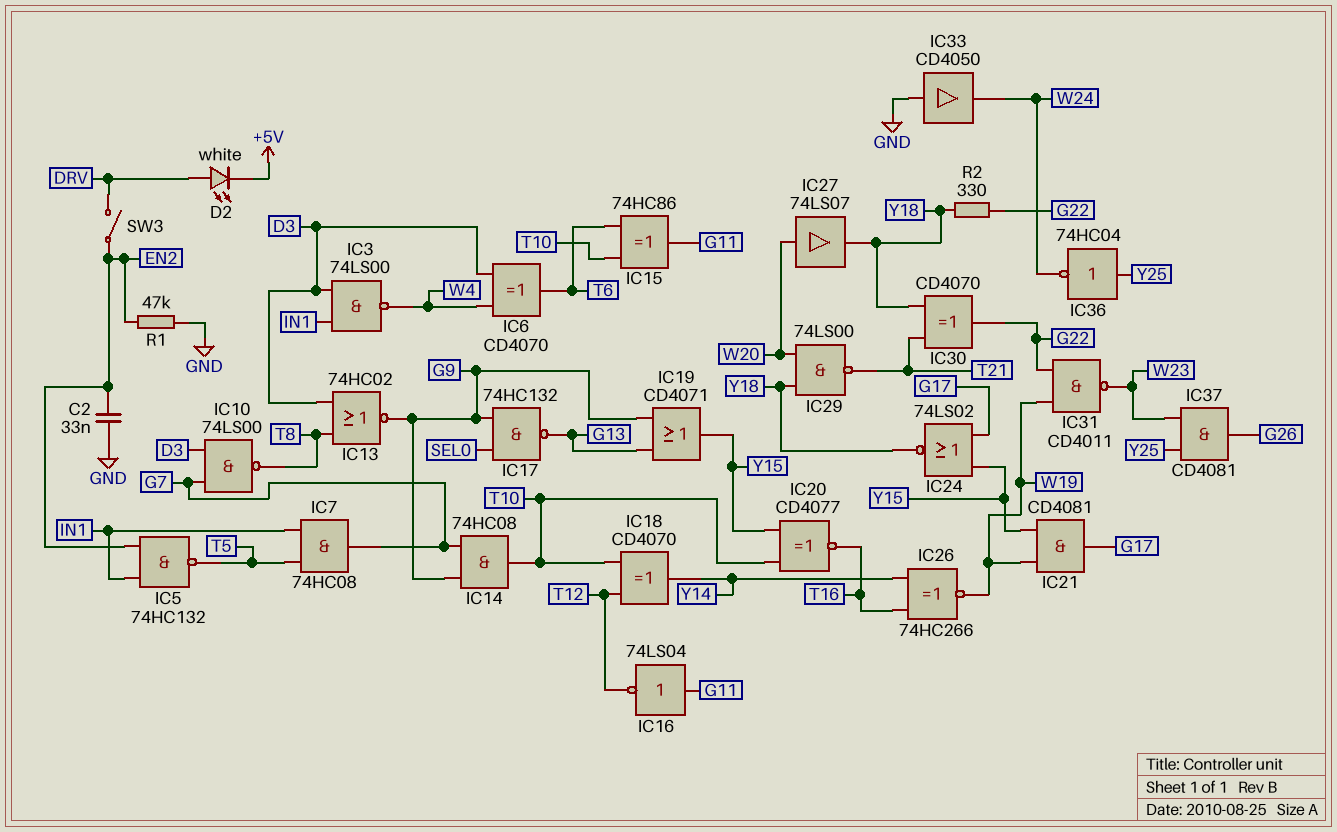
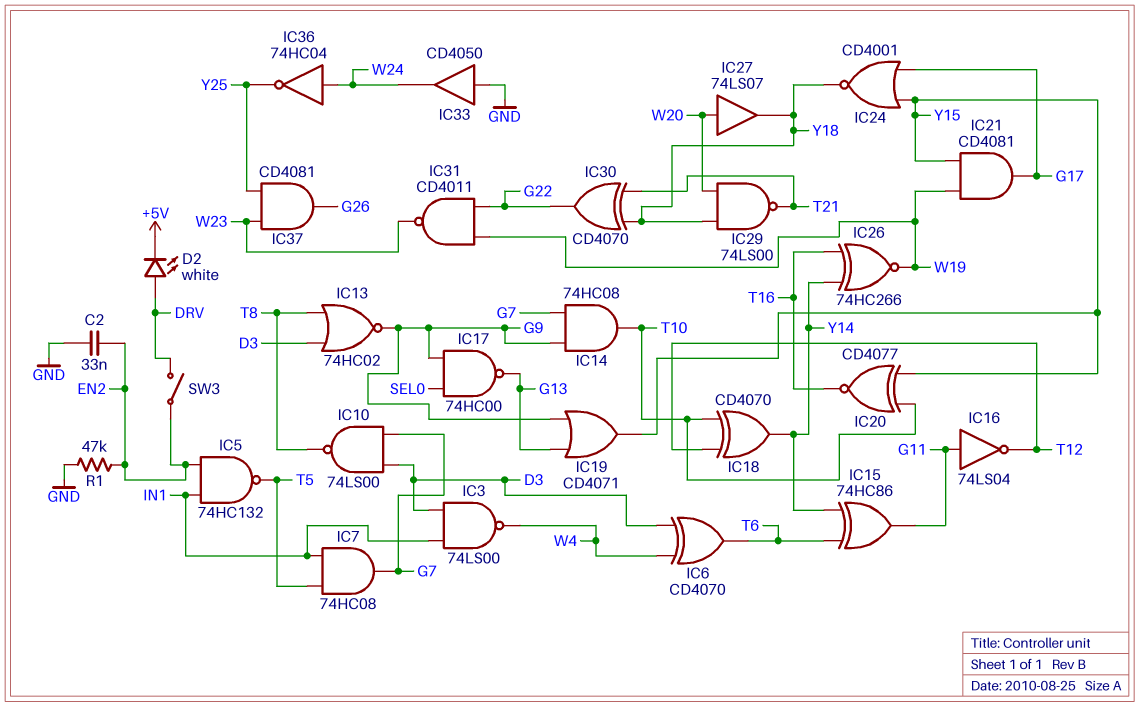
IC15: XOR 74HC86 (in T6, in T10, out G11) -> XOR 74HC86 (in T6, in Y14, out G11)
IC17: NAND 74HC132 (in G9, in SEL0, out G13) -> NAND 74HC00 (in G9, in SEL0, out G13)
IC24: NOR 74LS02 (in G17, in Y15, out Y18) -> NOR CD4001 (in G17, in Y15, out Y18)
IC36: NOT 74HC04 (in Y25, out W24) -> NOT 74HC04 (in W24, out Y25)
R2: 330 (G22, Y18) -> none

